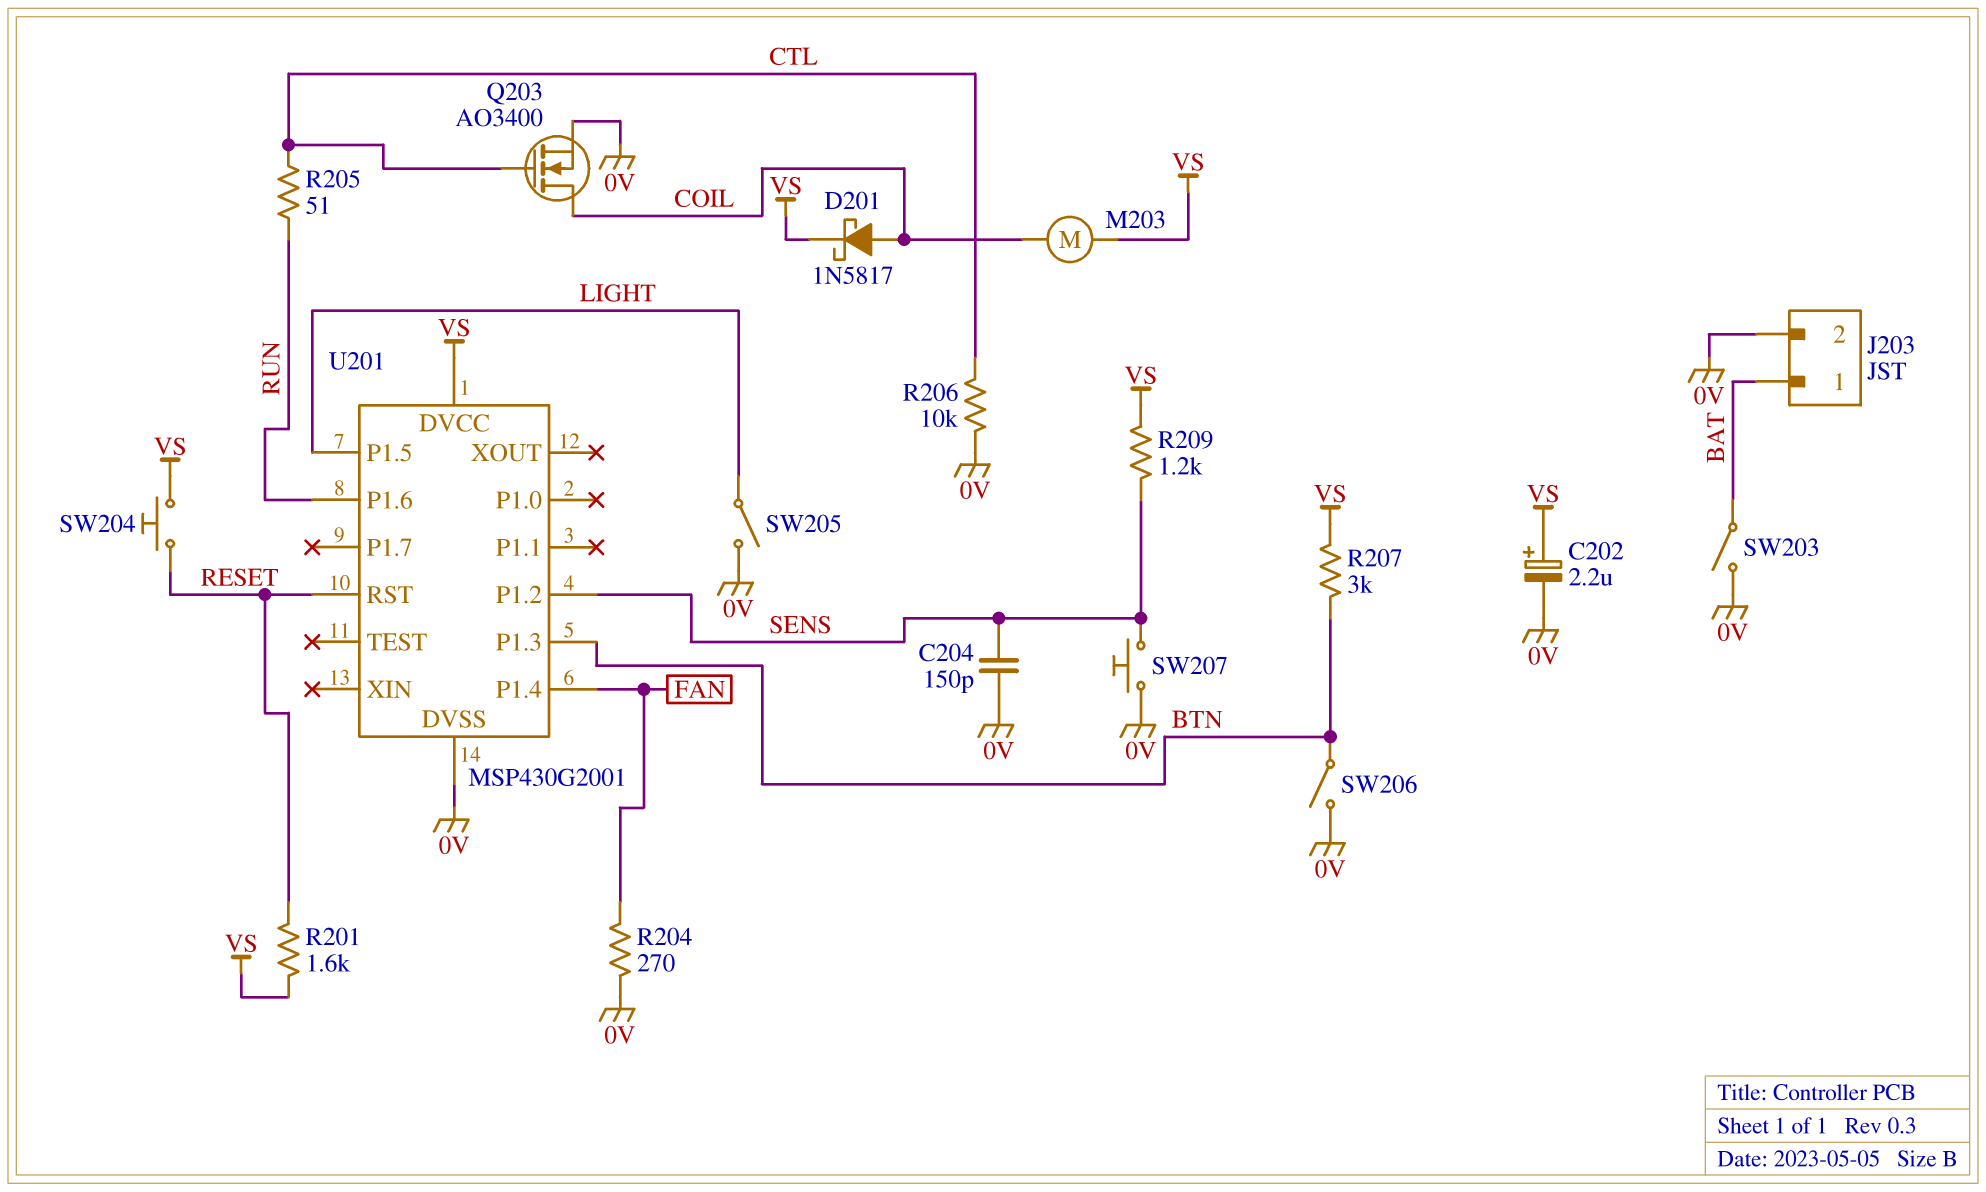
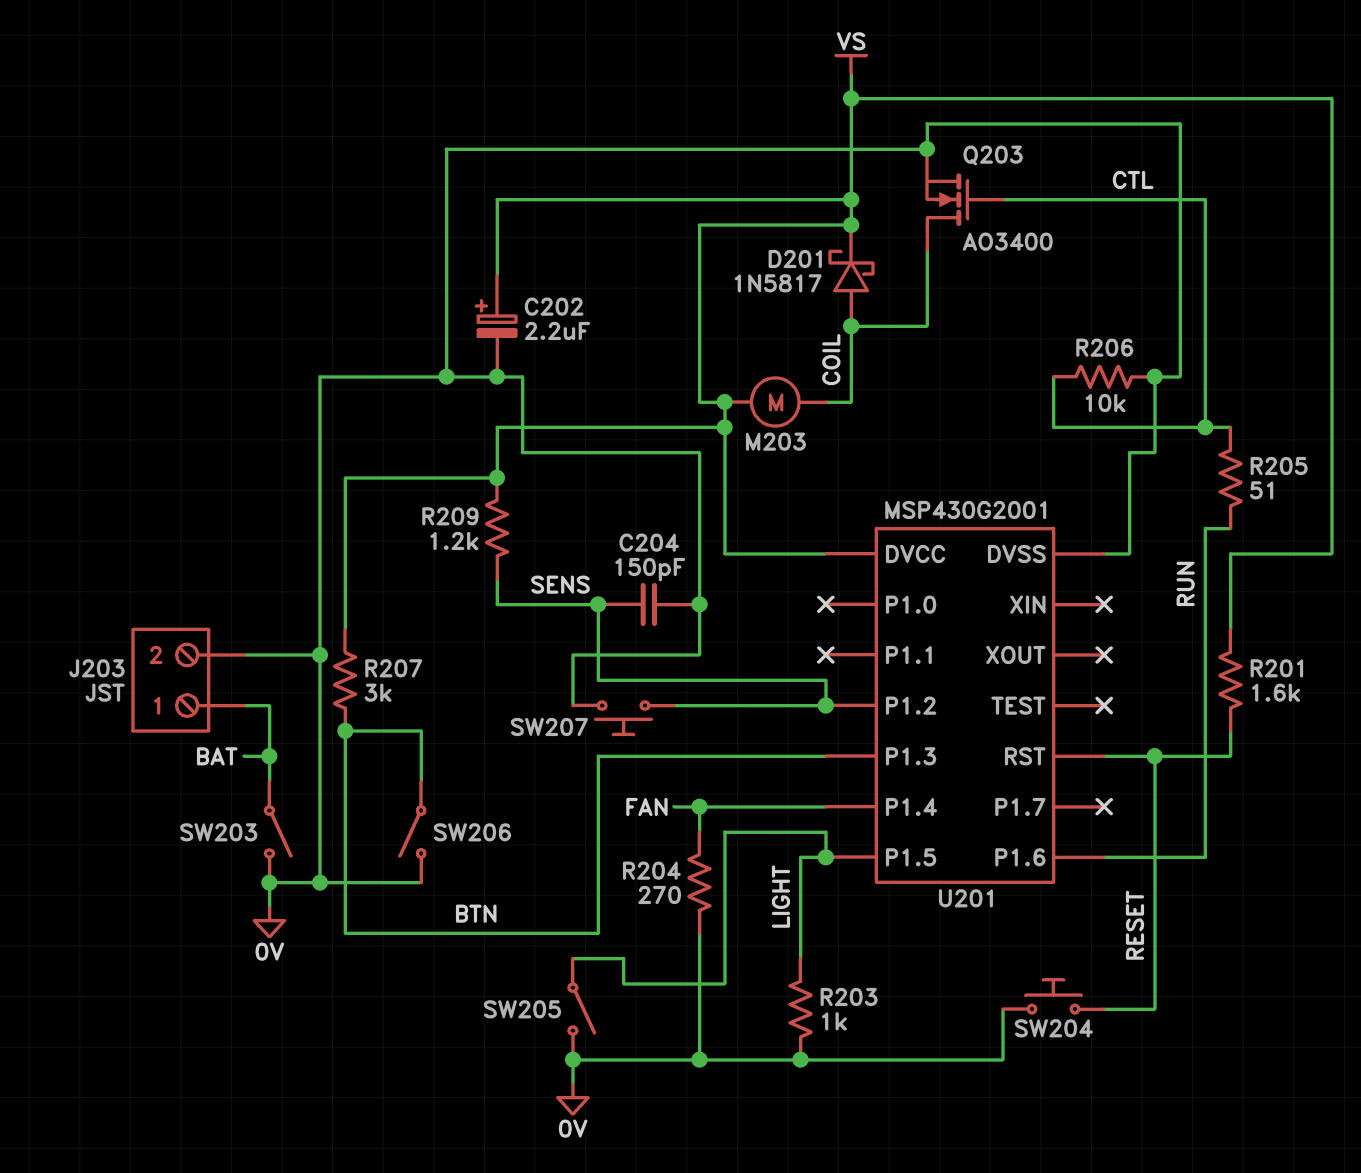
R203: none -> 1k (0V, LIGHT)
SW204: button (RESET, VS) -> button (0V, RESET)

